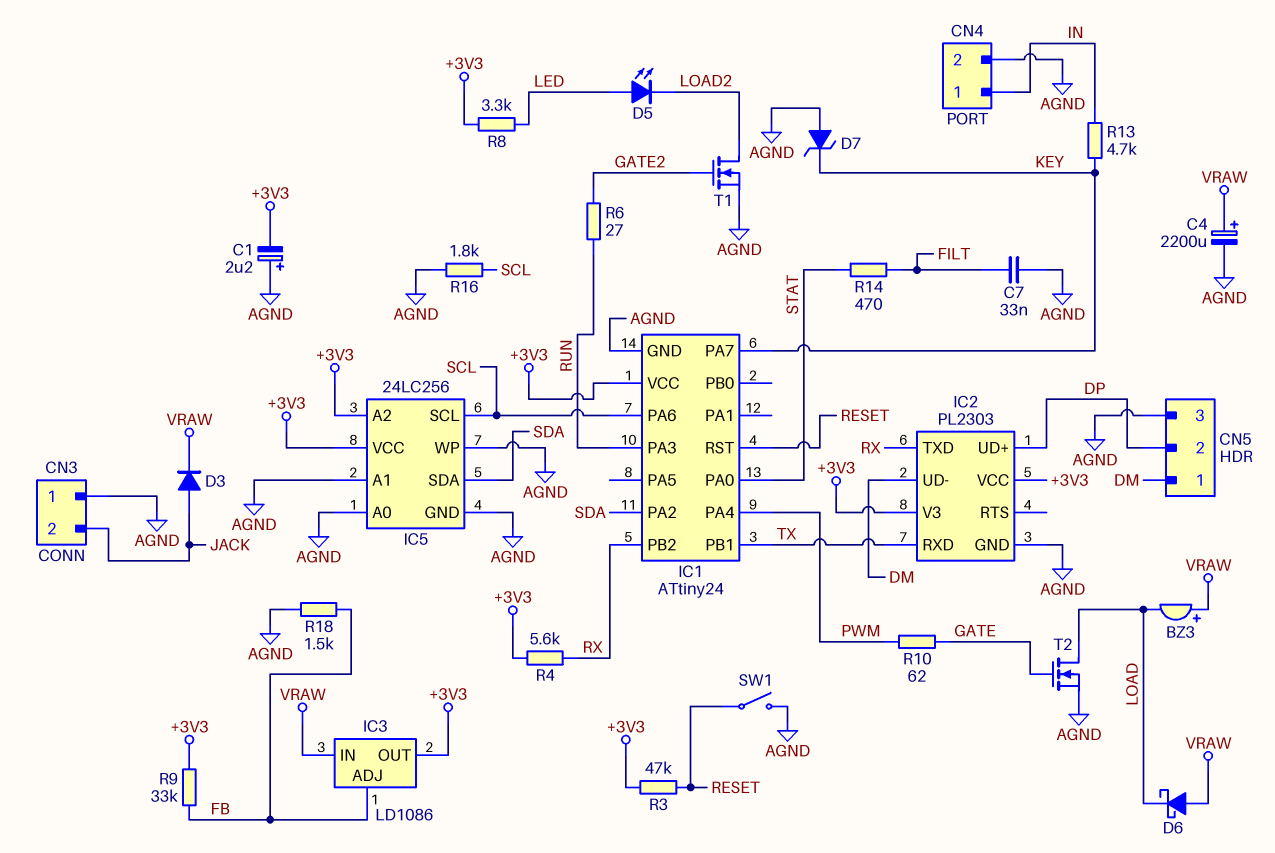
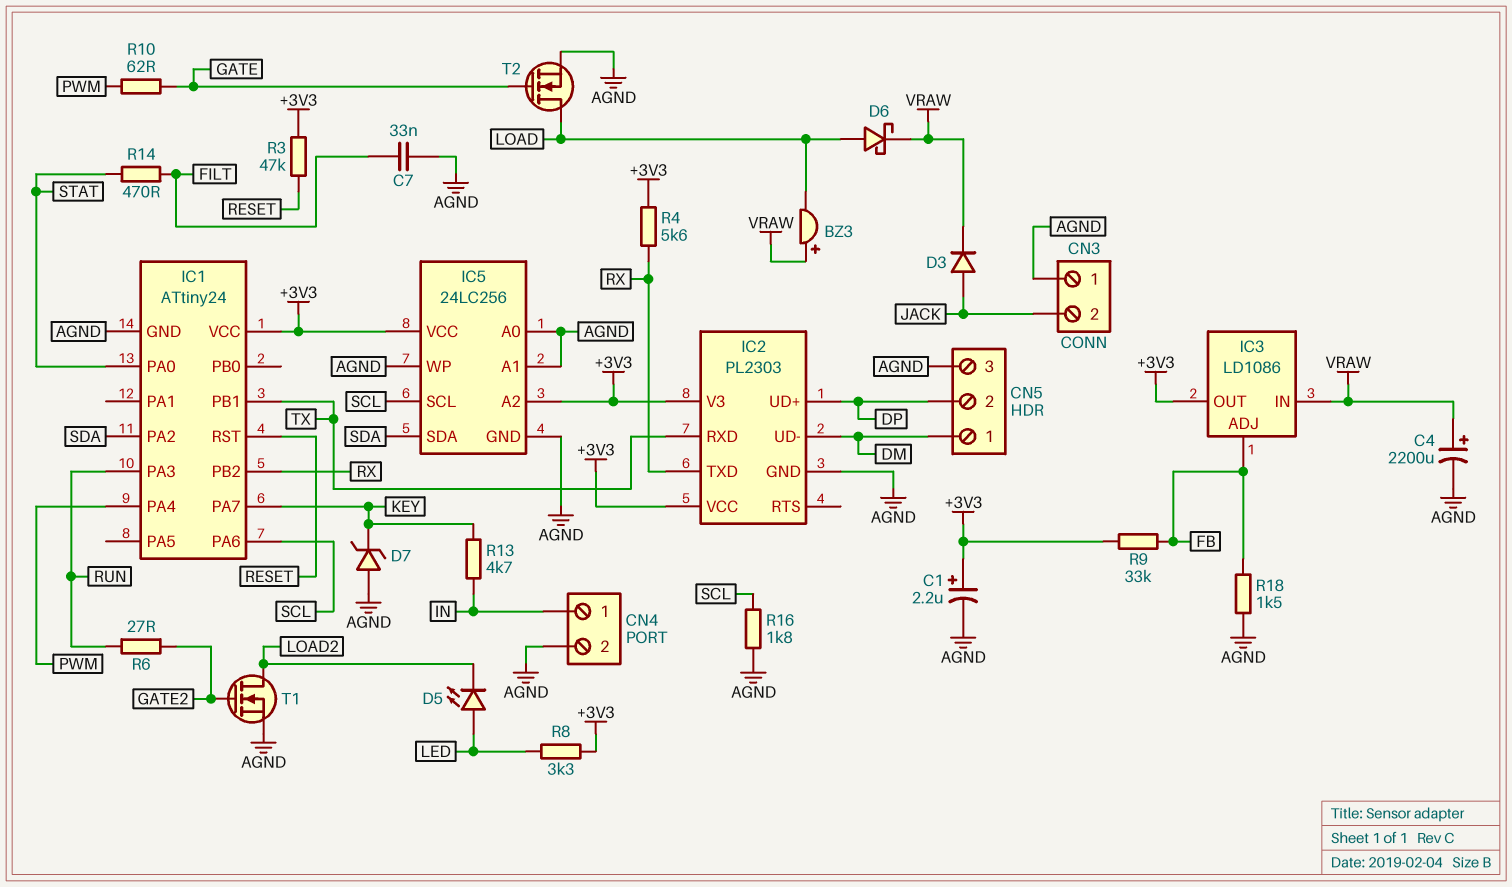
C1: 2.2uF (plus AGND, minus +3V3) -> 2.2uF (plus +3V3, minus AGND)
D6: schottky (A VRAW, K LOAD) -> schottky (A LOAD, K VRAW)
SW1: switch (AGND, RESET) -> none

